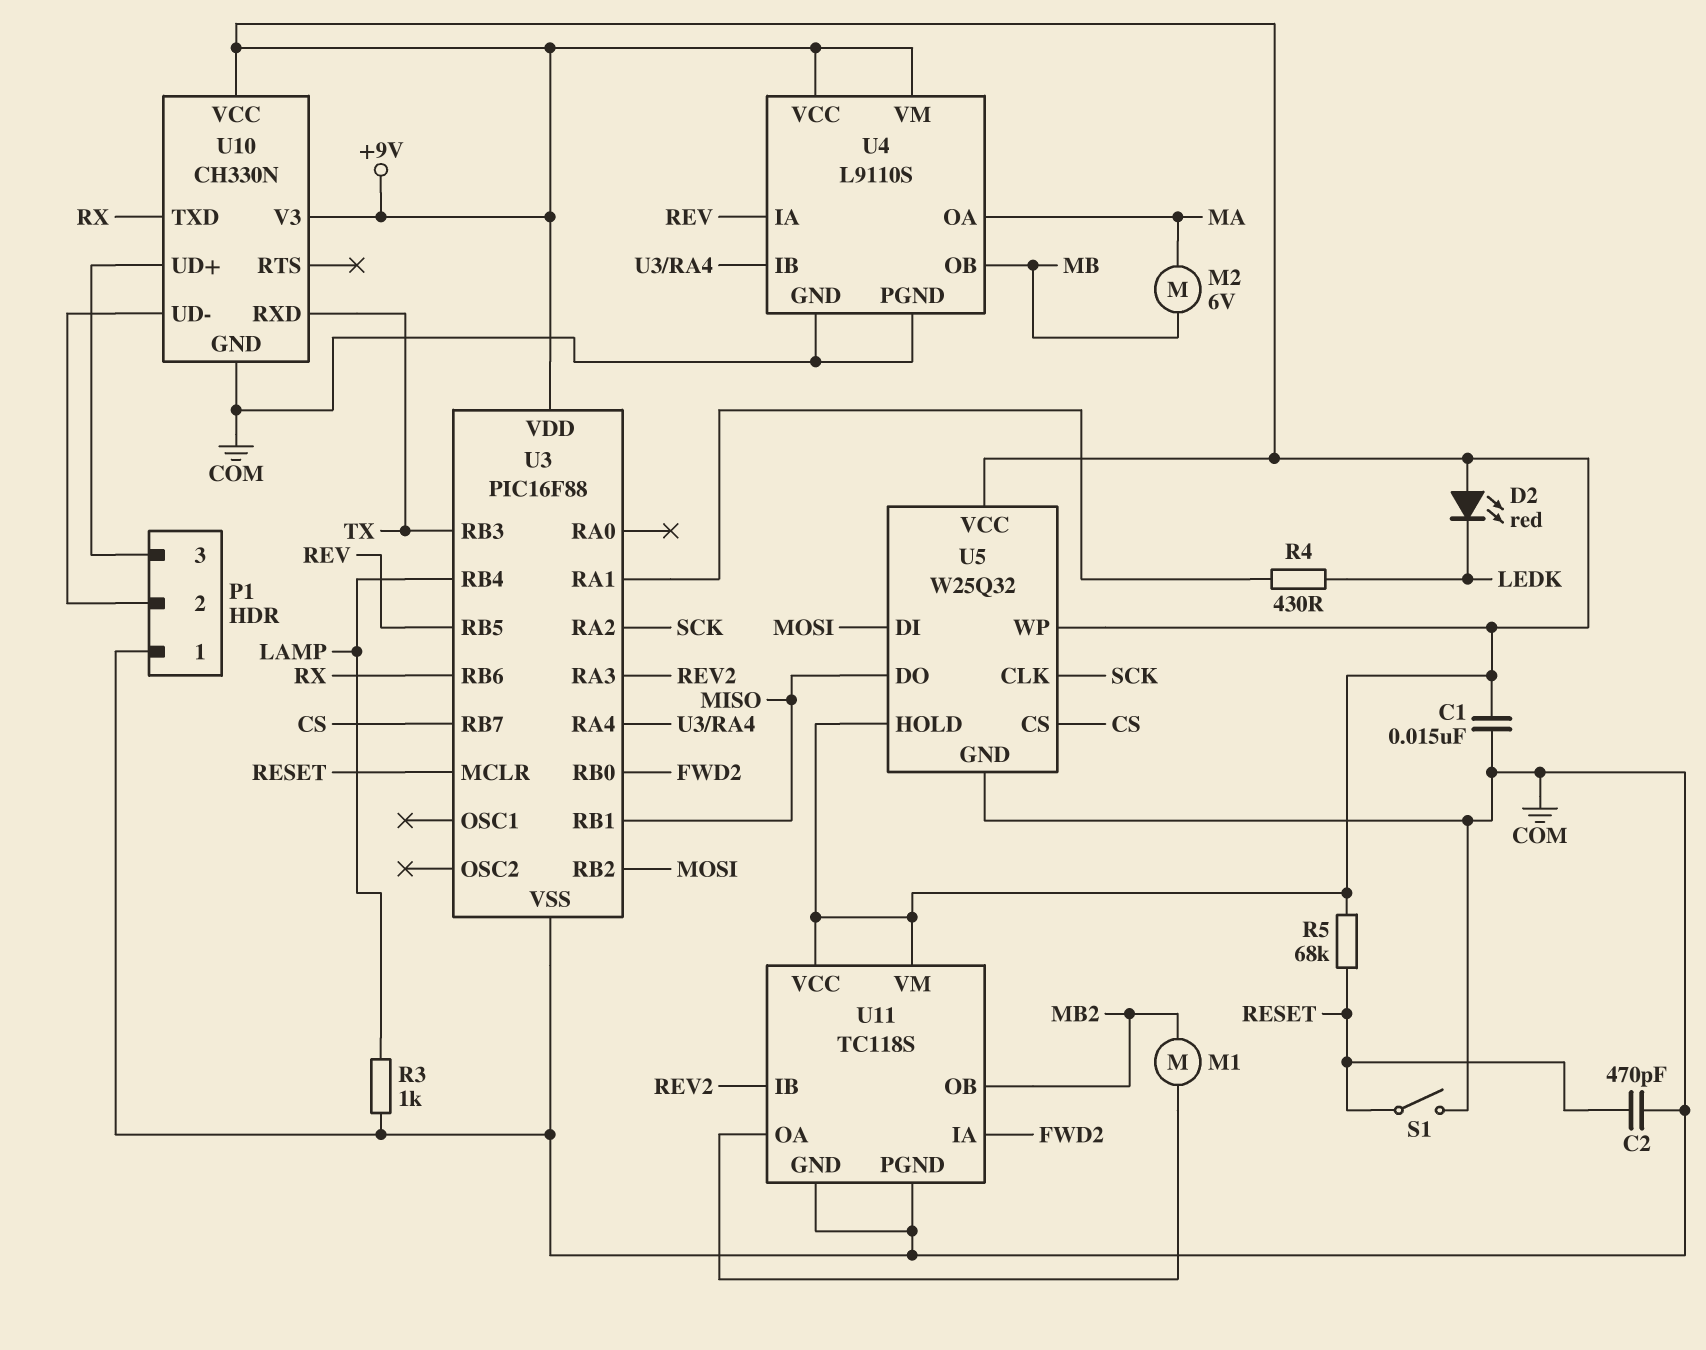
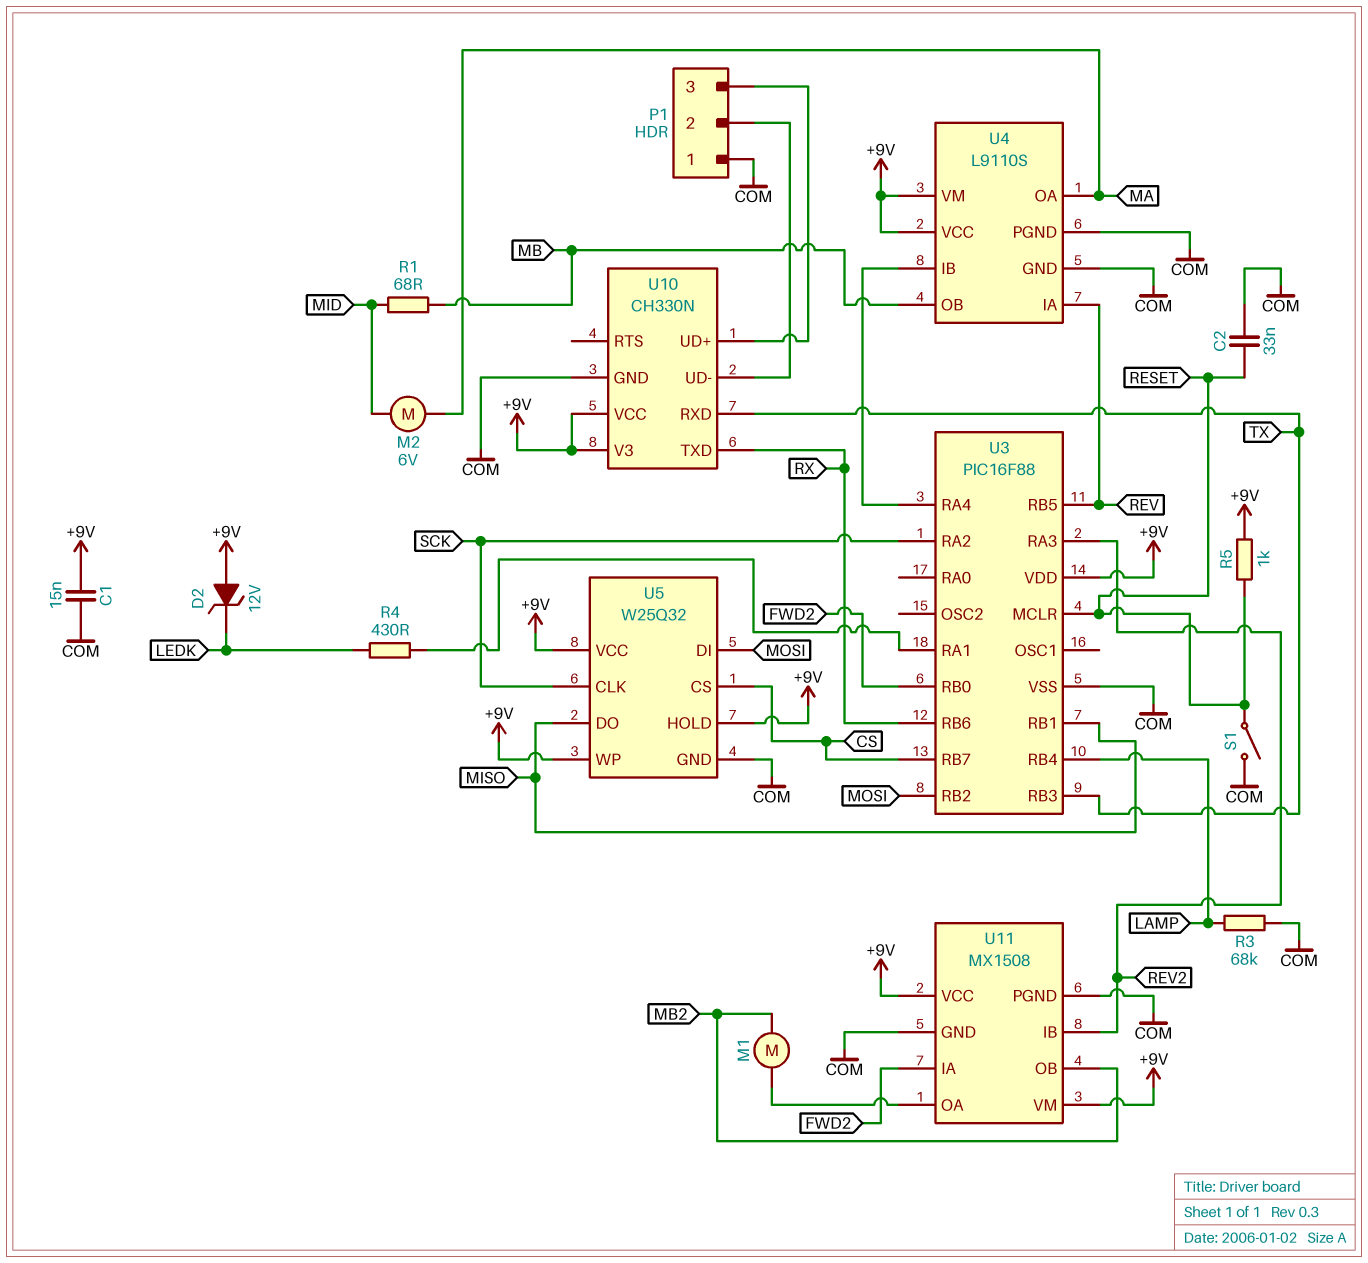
C2: 470pF (COM, RESET) -> 33nF (COM, RESET)
D2: LED red (A +9V, K LEDK) -> zener 12V (A +9V, K LEDK)
M2: motor 6V (MA, MB) -> motor 6V (MA, MID)
R1: none -> 68 (MB, MID)
R3: 1k (COM, LAMP) -> 68k (COM, LAMP)
R5: 68k (+9V, RESET) -> 1k (+9V, RESET)
U11: TC118S -> MX1508

